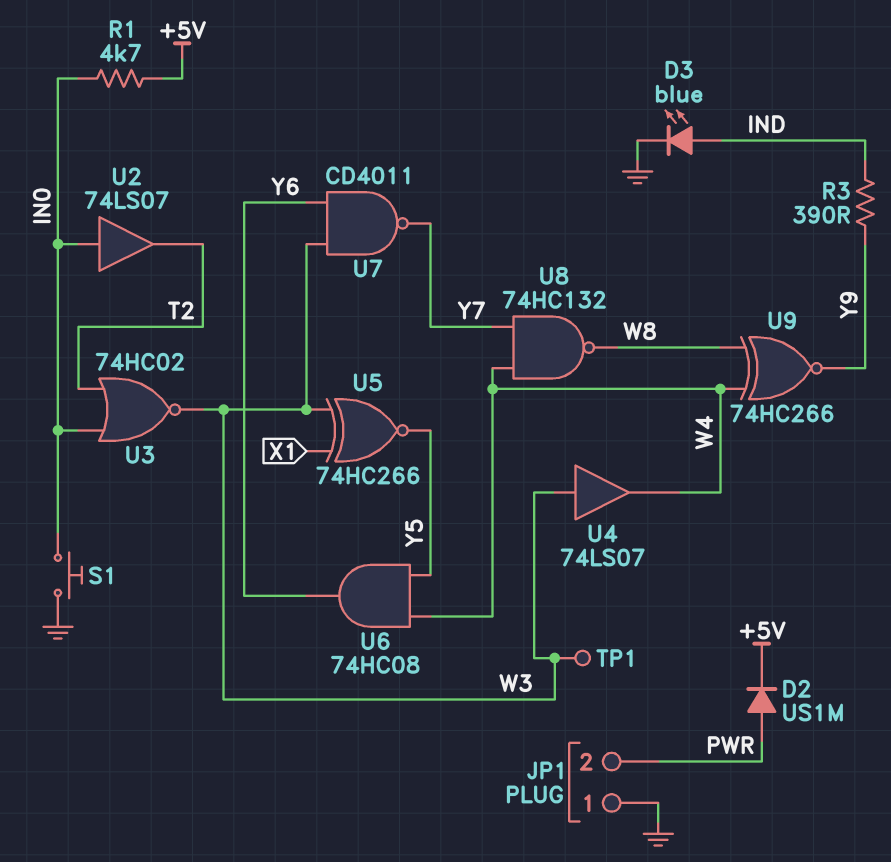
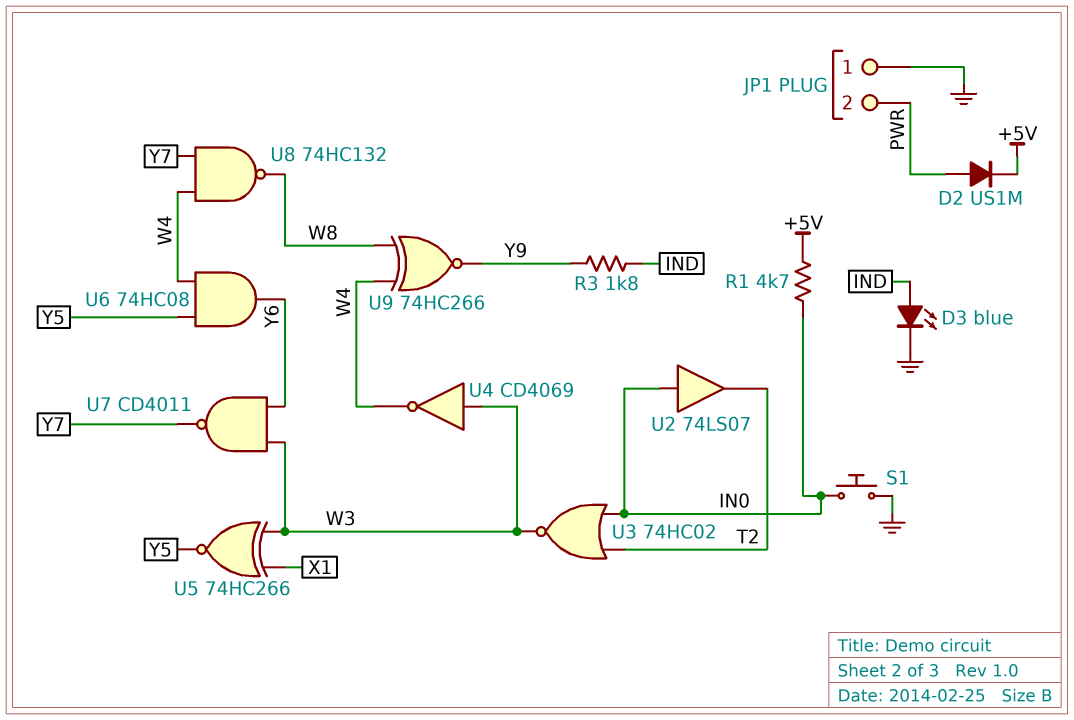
R3: 390 (IND, Y9) -> 1.8k (IND, Y9)
TP1: test point (W3) -> none
U4: buffer 74LS07 (in W3, out W4) -> NOT CD4069 (in W3, out W4)

